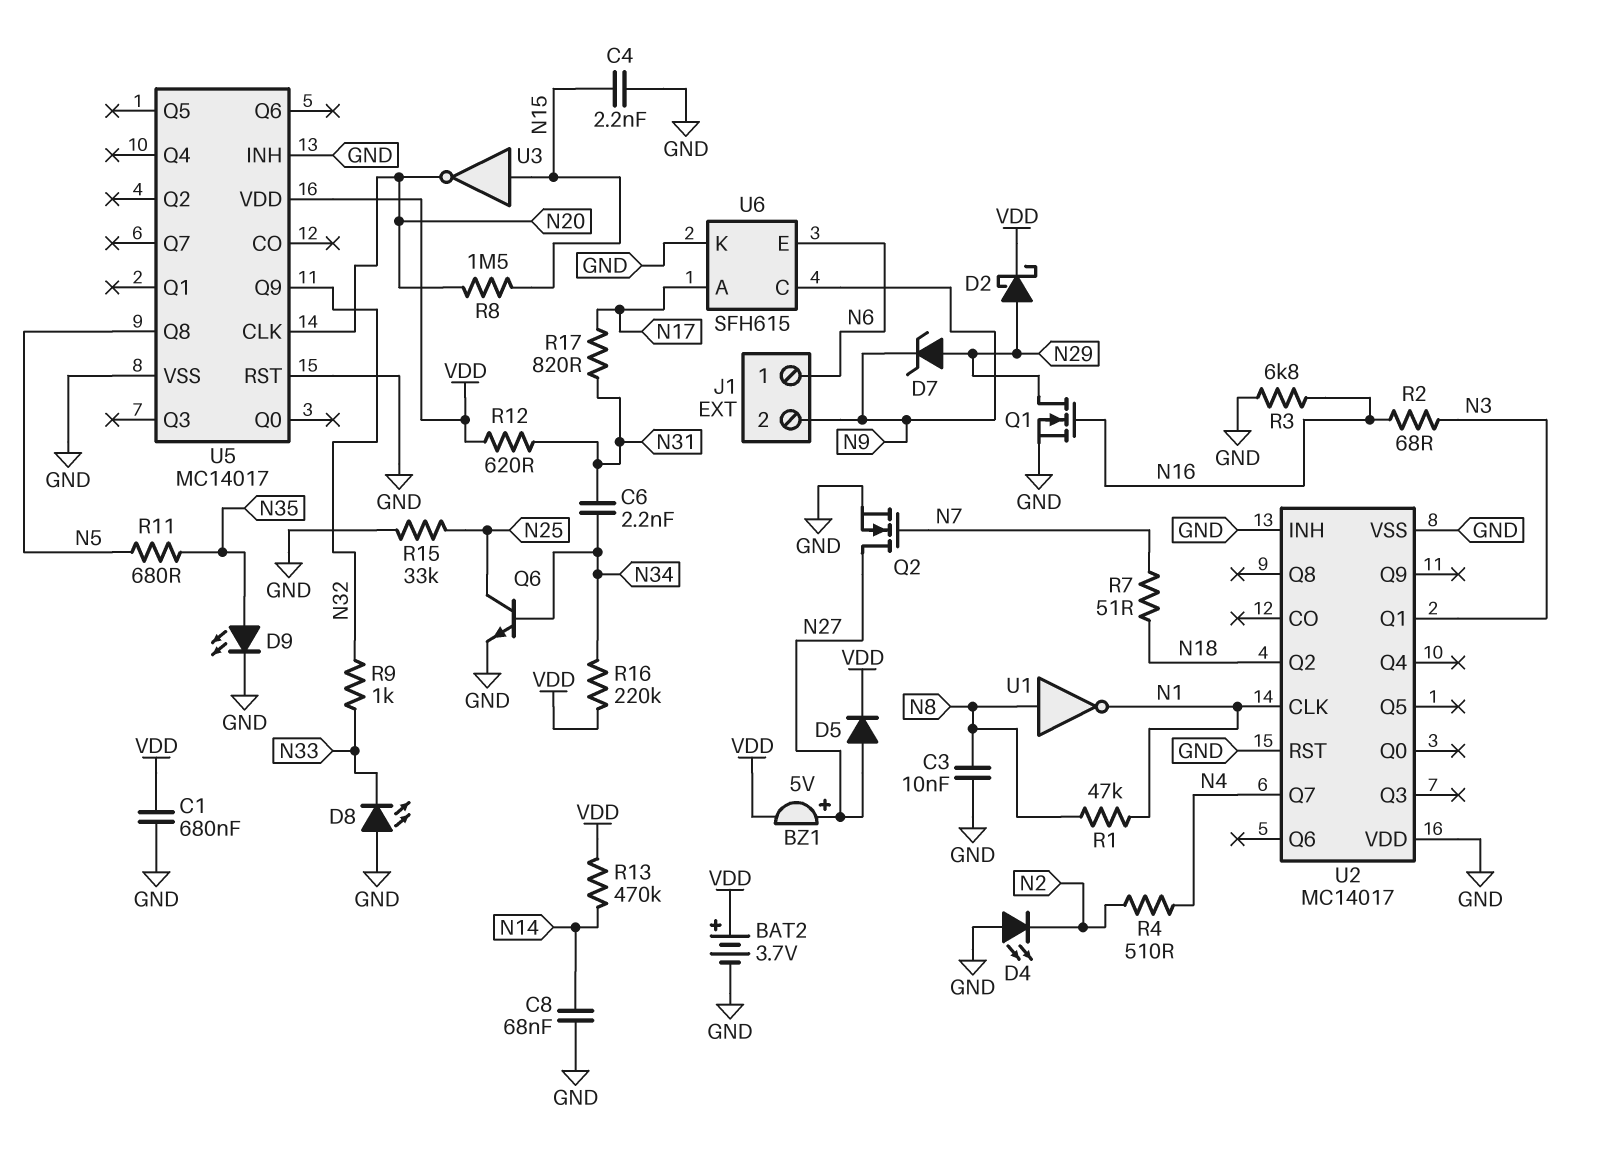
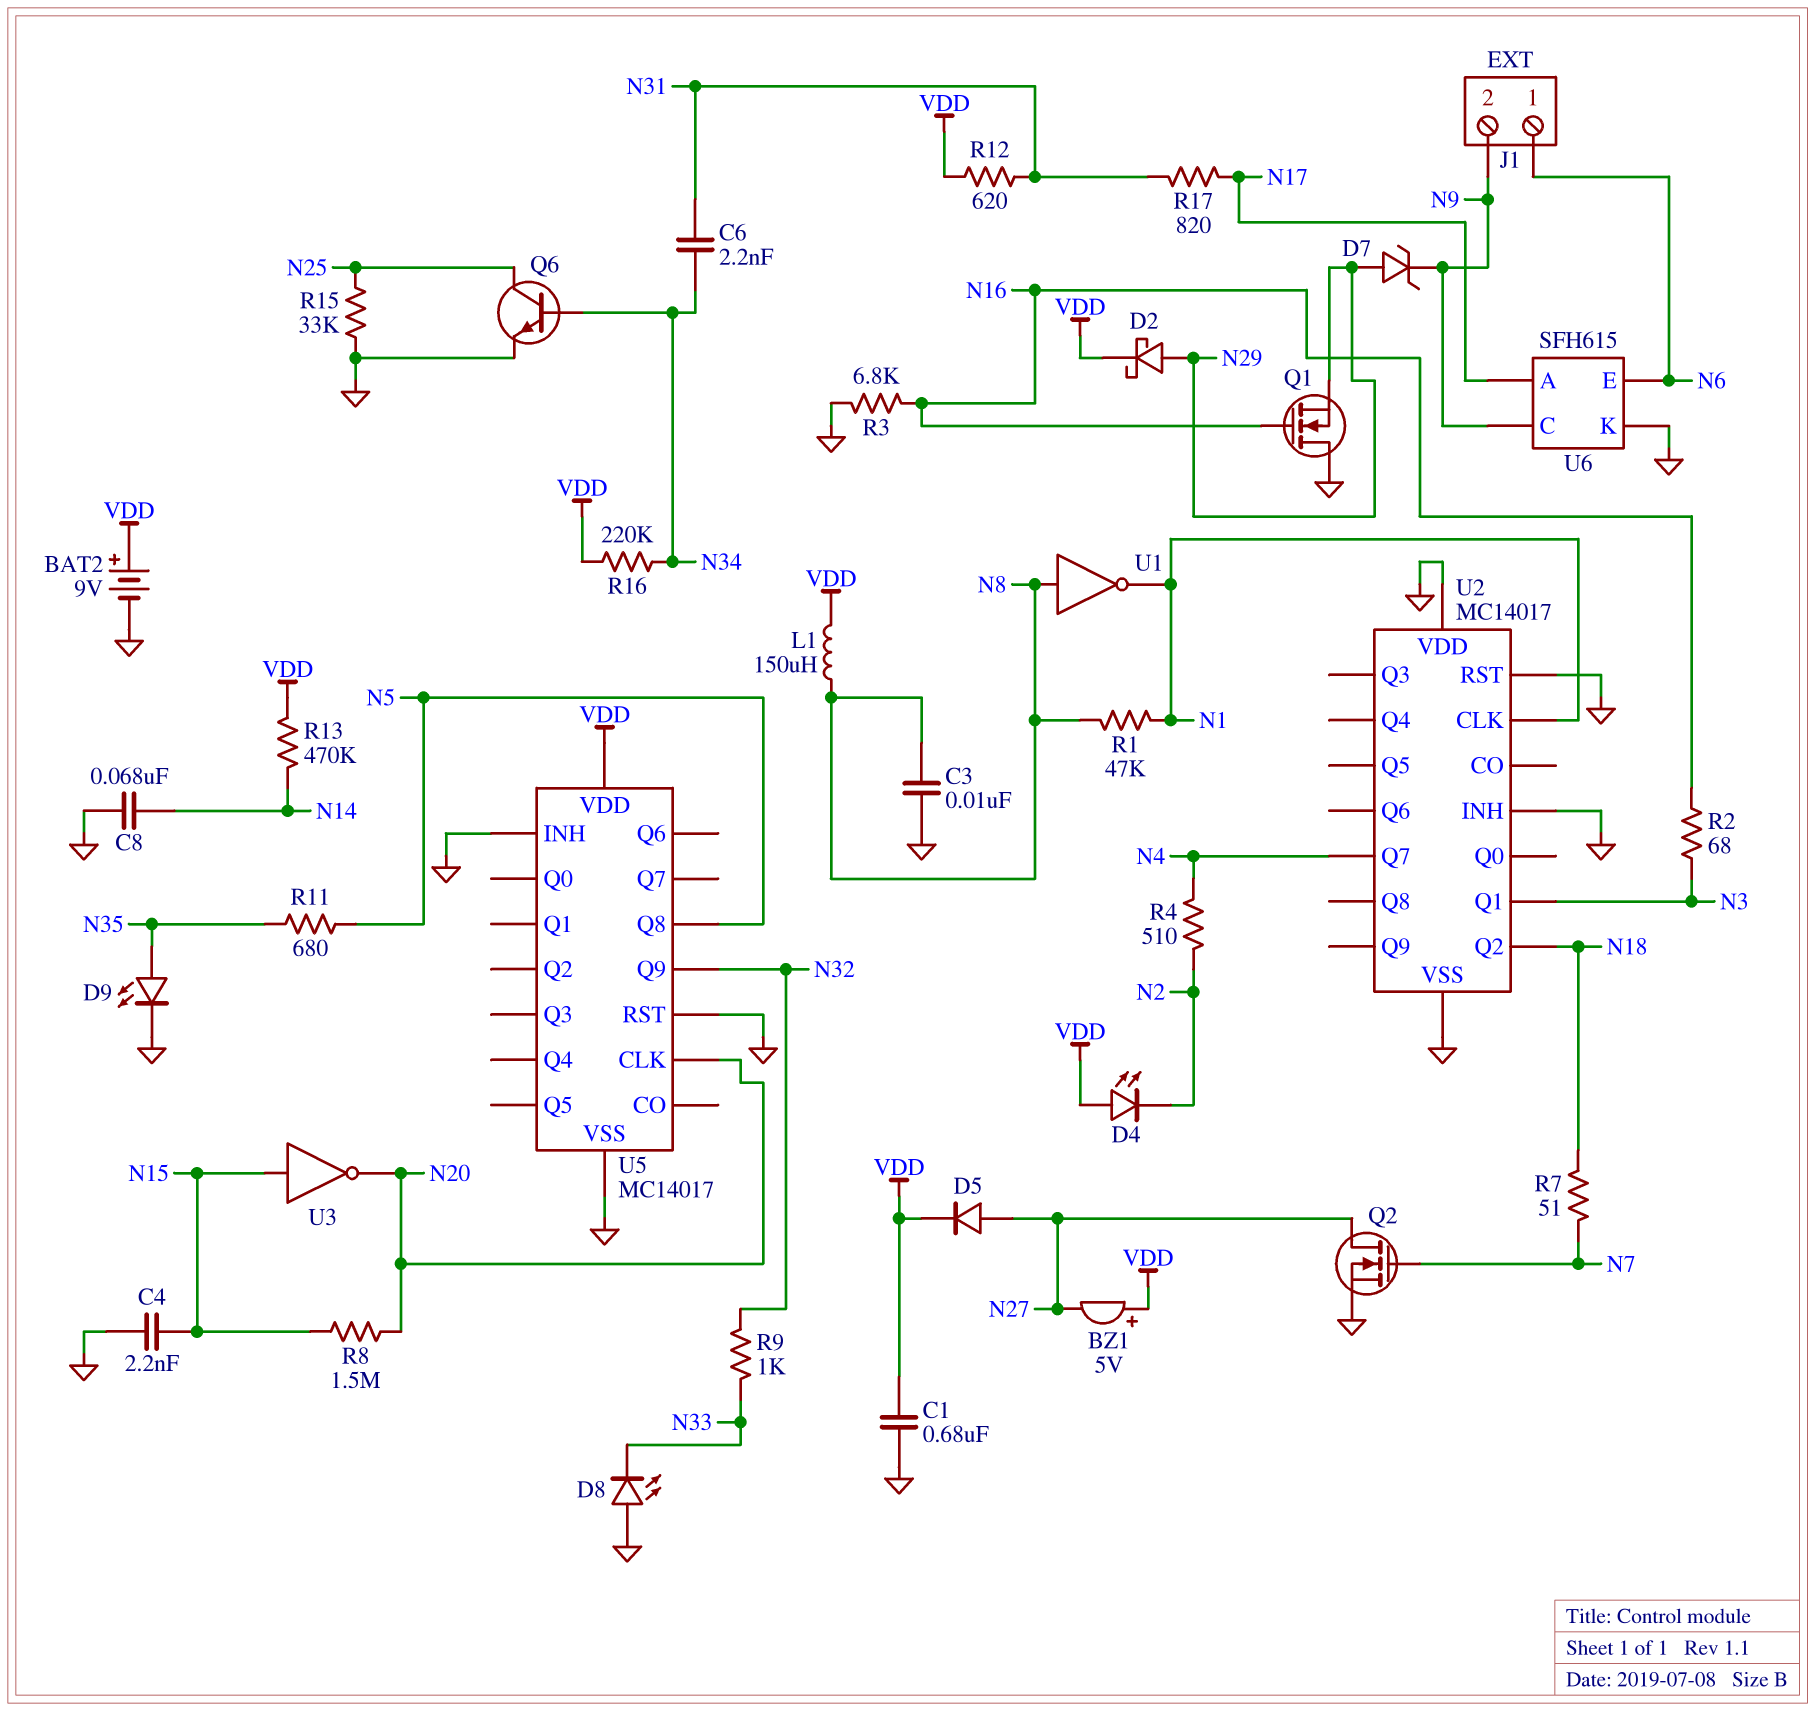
BAT2: 3.7V (plus VDD, minus GND) -> 9V (plus VDD, minus GND)
BZ1: buzzer 5V (plus N27, minus VDD) -> buzzer 5V (plus VDD, minus N27)
D4: LED (A GND, K N2) -> LED (A VDD, K N2)
L1: none -> 150uH (N8, VDD)
Q1: NMOS (G N16, D N29, S GND) -> NMOS (G N16, D GND, S N29)

